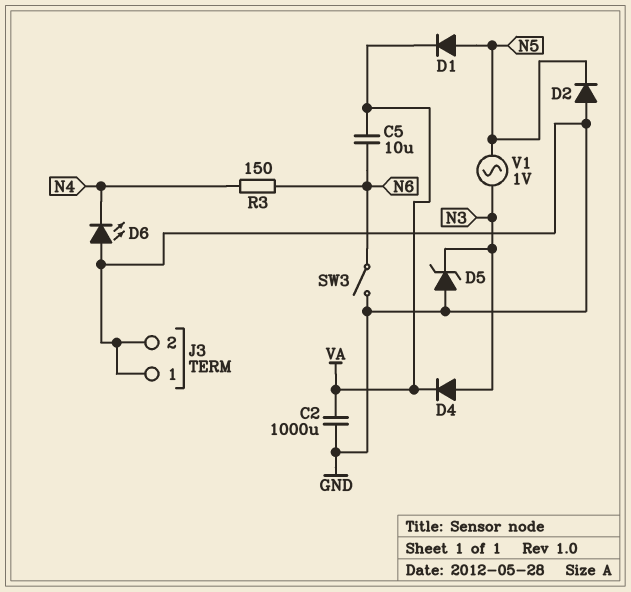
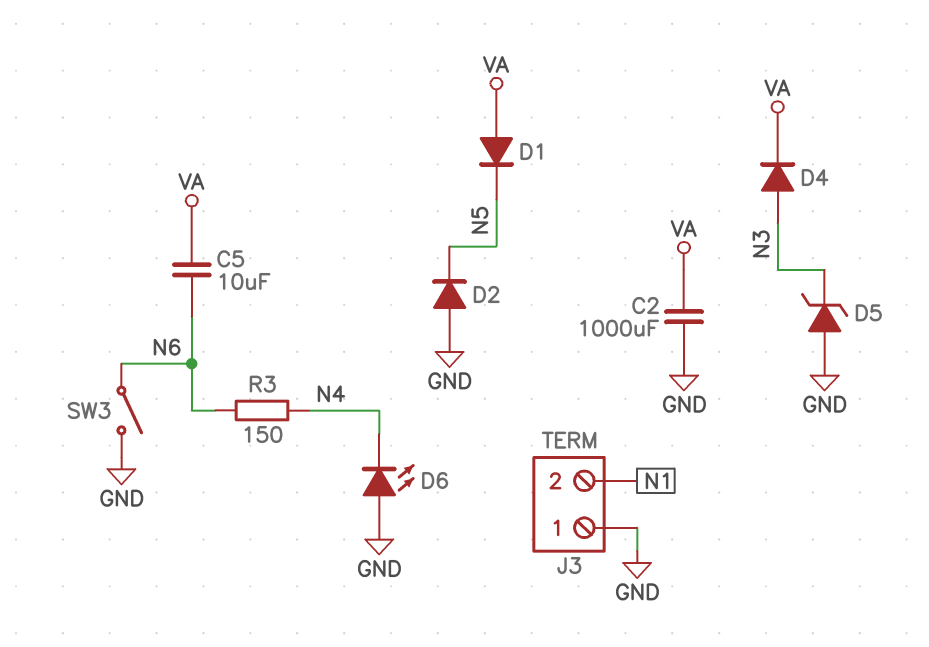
D1: diode (A N5, K VA) -> diode (A VA, K N5)
J3 pin 2: GND -> N1
V1: AC 1V (N3, N5) -> none

